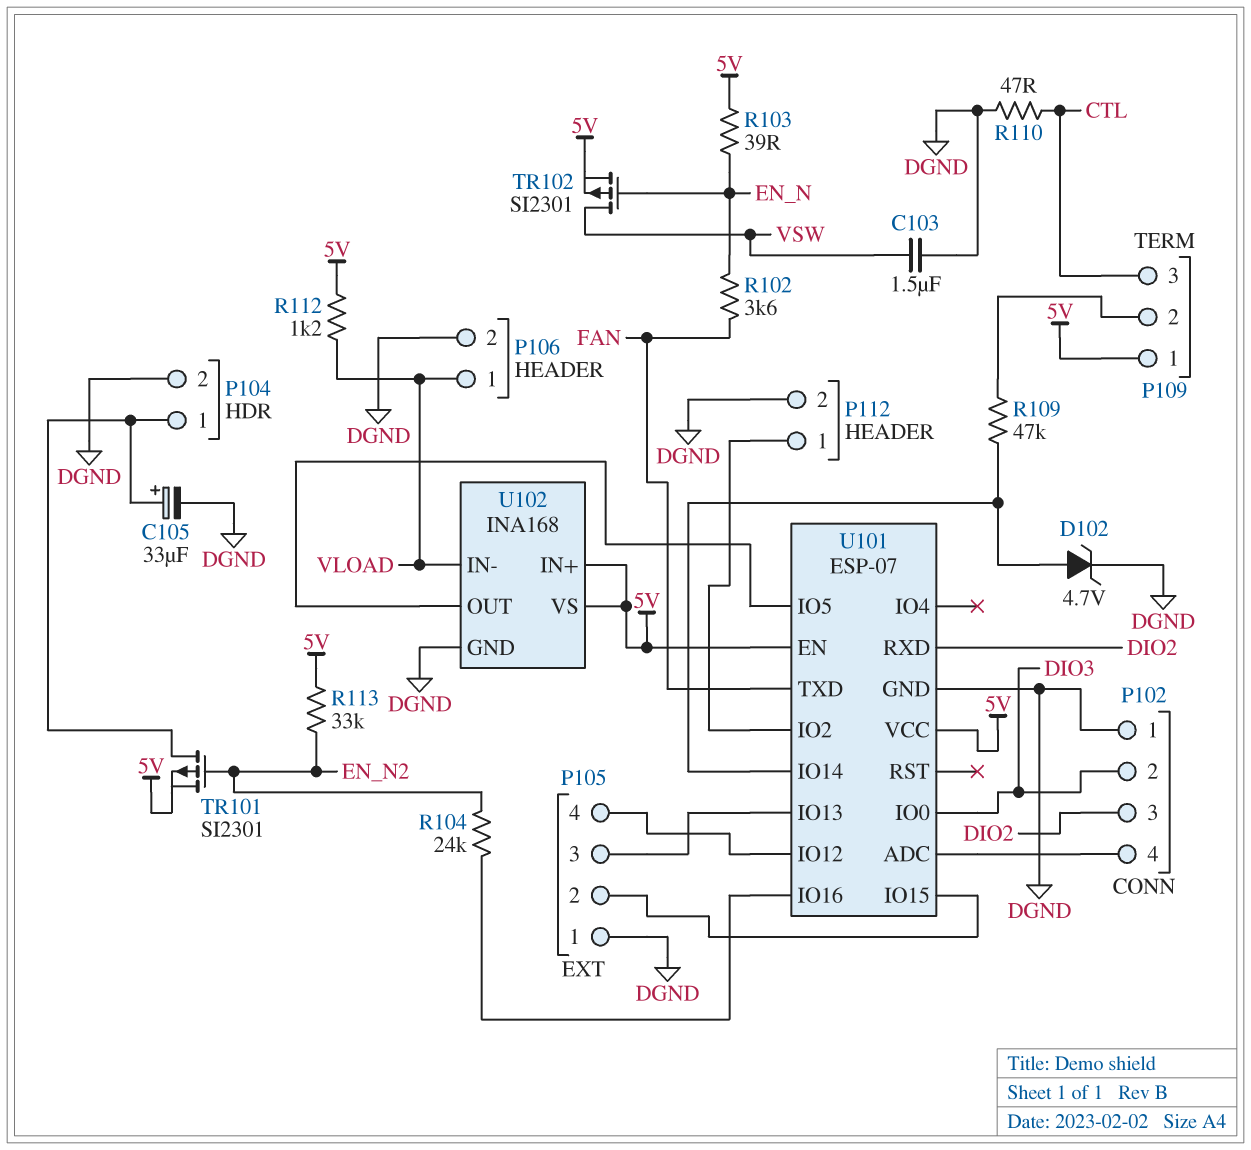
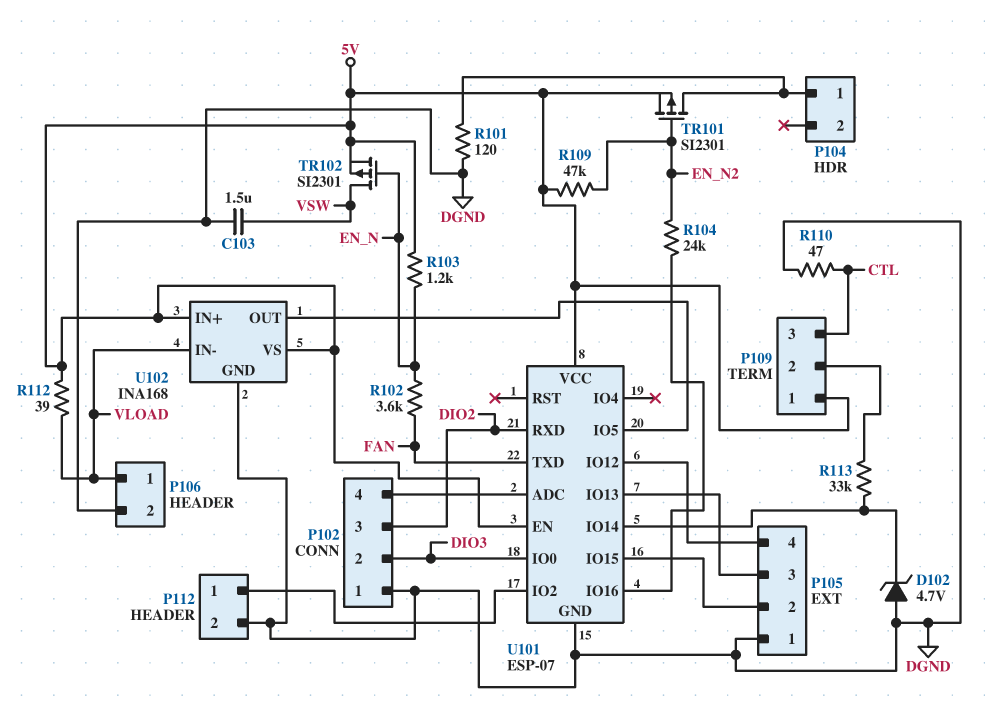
C105: 33uF (plus P104/1, minus DGND) -> none
D102: zener 4.7V (A U101/IO14, K DGND) -> zener 4.7V (A DGND, K U101/IO14)
P104 pin 2: DGND -> none
R101: none -> 120 (DGND, P104/1)
R103: 39 (5V, EN_N) -> 1.2k (5V, EN_N)
R109: 47k (P109/2, U101/IO14) -> 47k (5V, EN_N2)
R112: 1.2k (5V, VLOAD) -> 39 (5V, VLOAD)
R113: 33k (5V, EN_N2) -> 33k (P109/2, U101/IO14)

